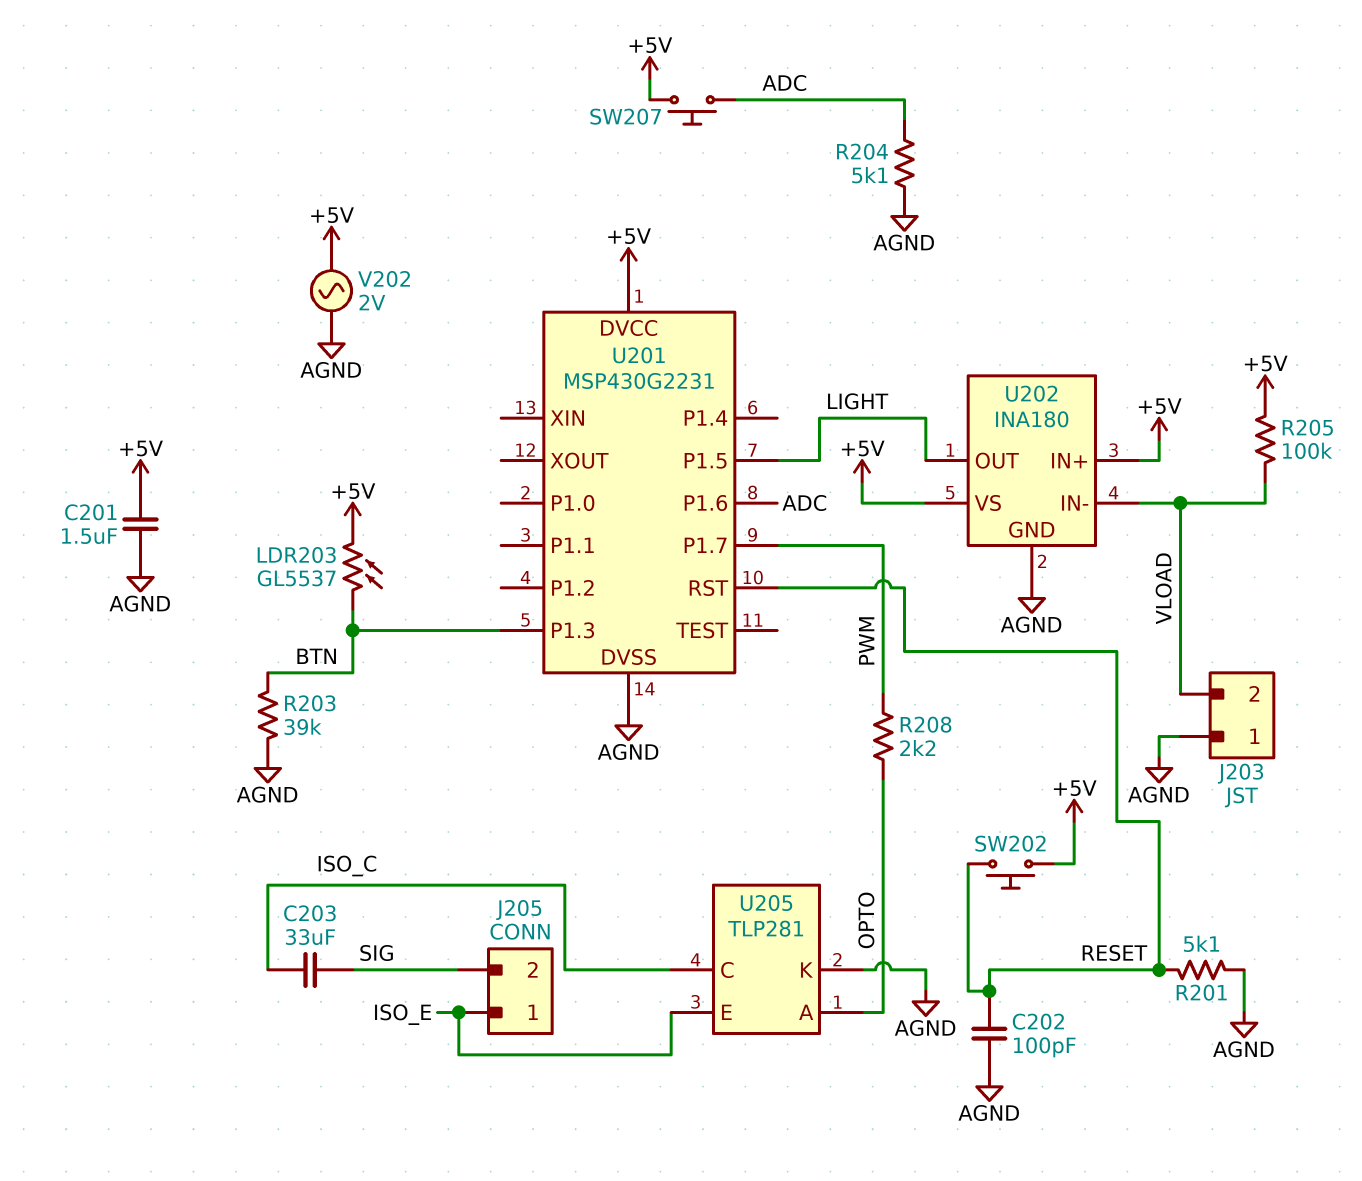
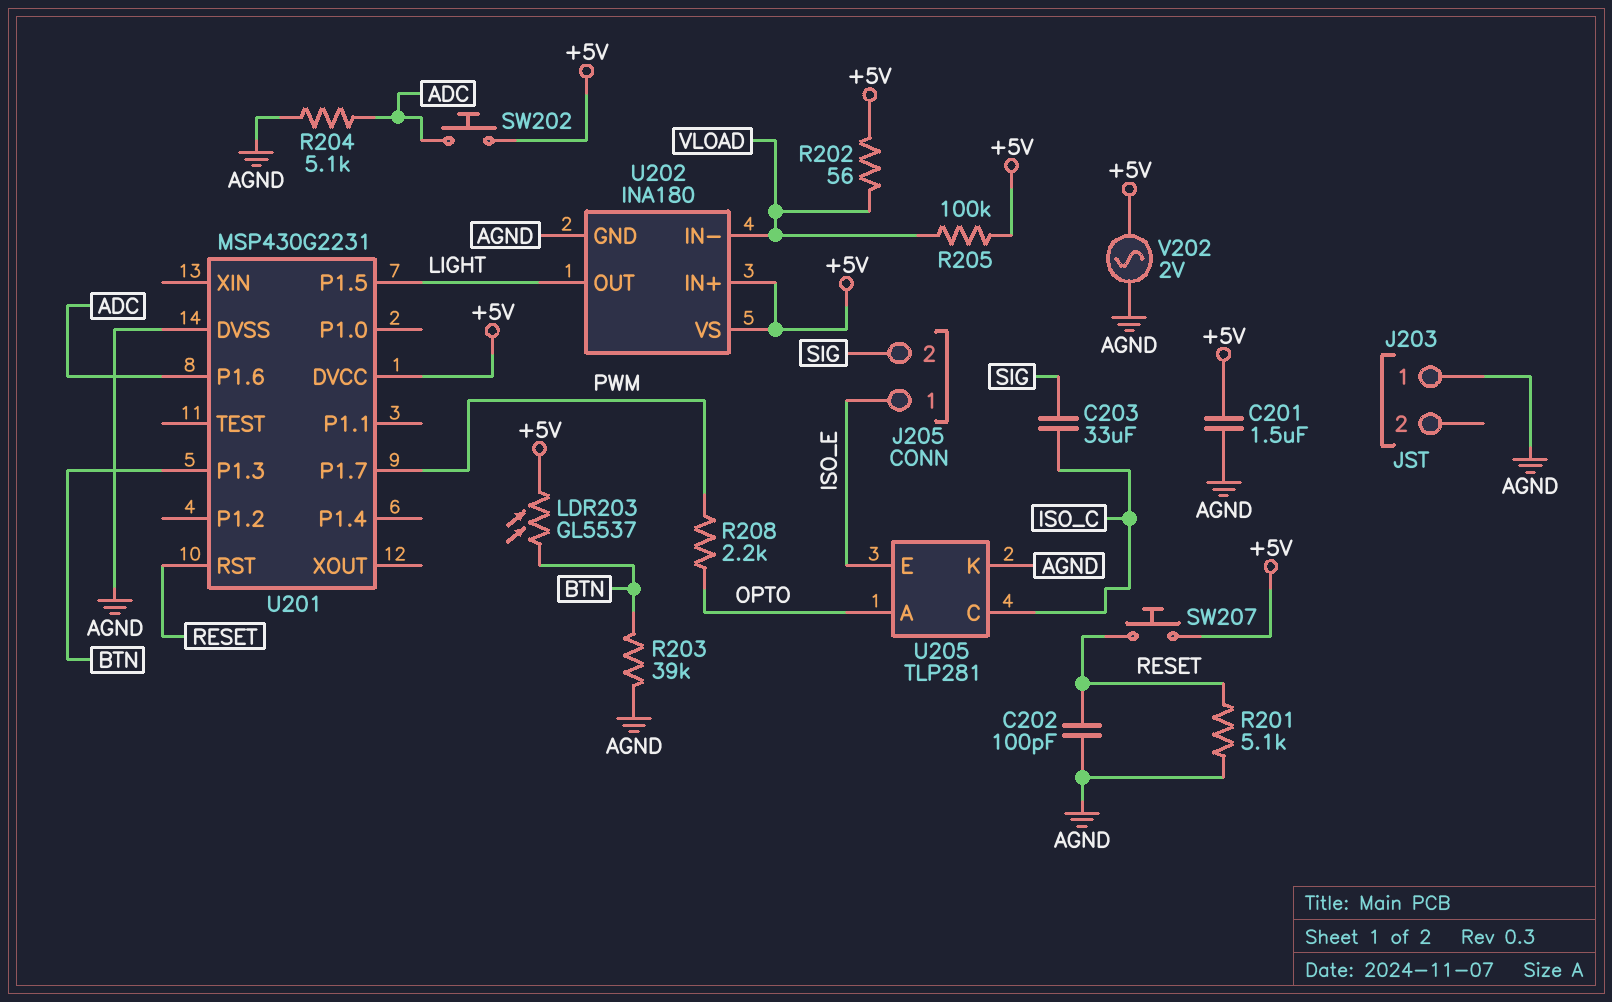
J203 pin 2: VLOAD -> none
R202: none -> 56 (+5V, VLOAD)
SW202: button (+5V, RESET) -> button (+5V, ADC)
SW207: button (+5V, ADC) -> button (+5V, RESET)

